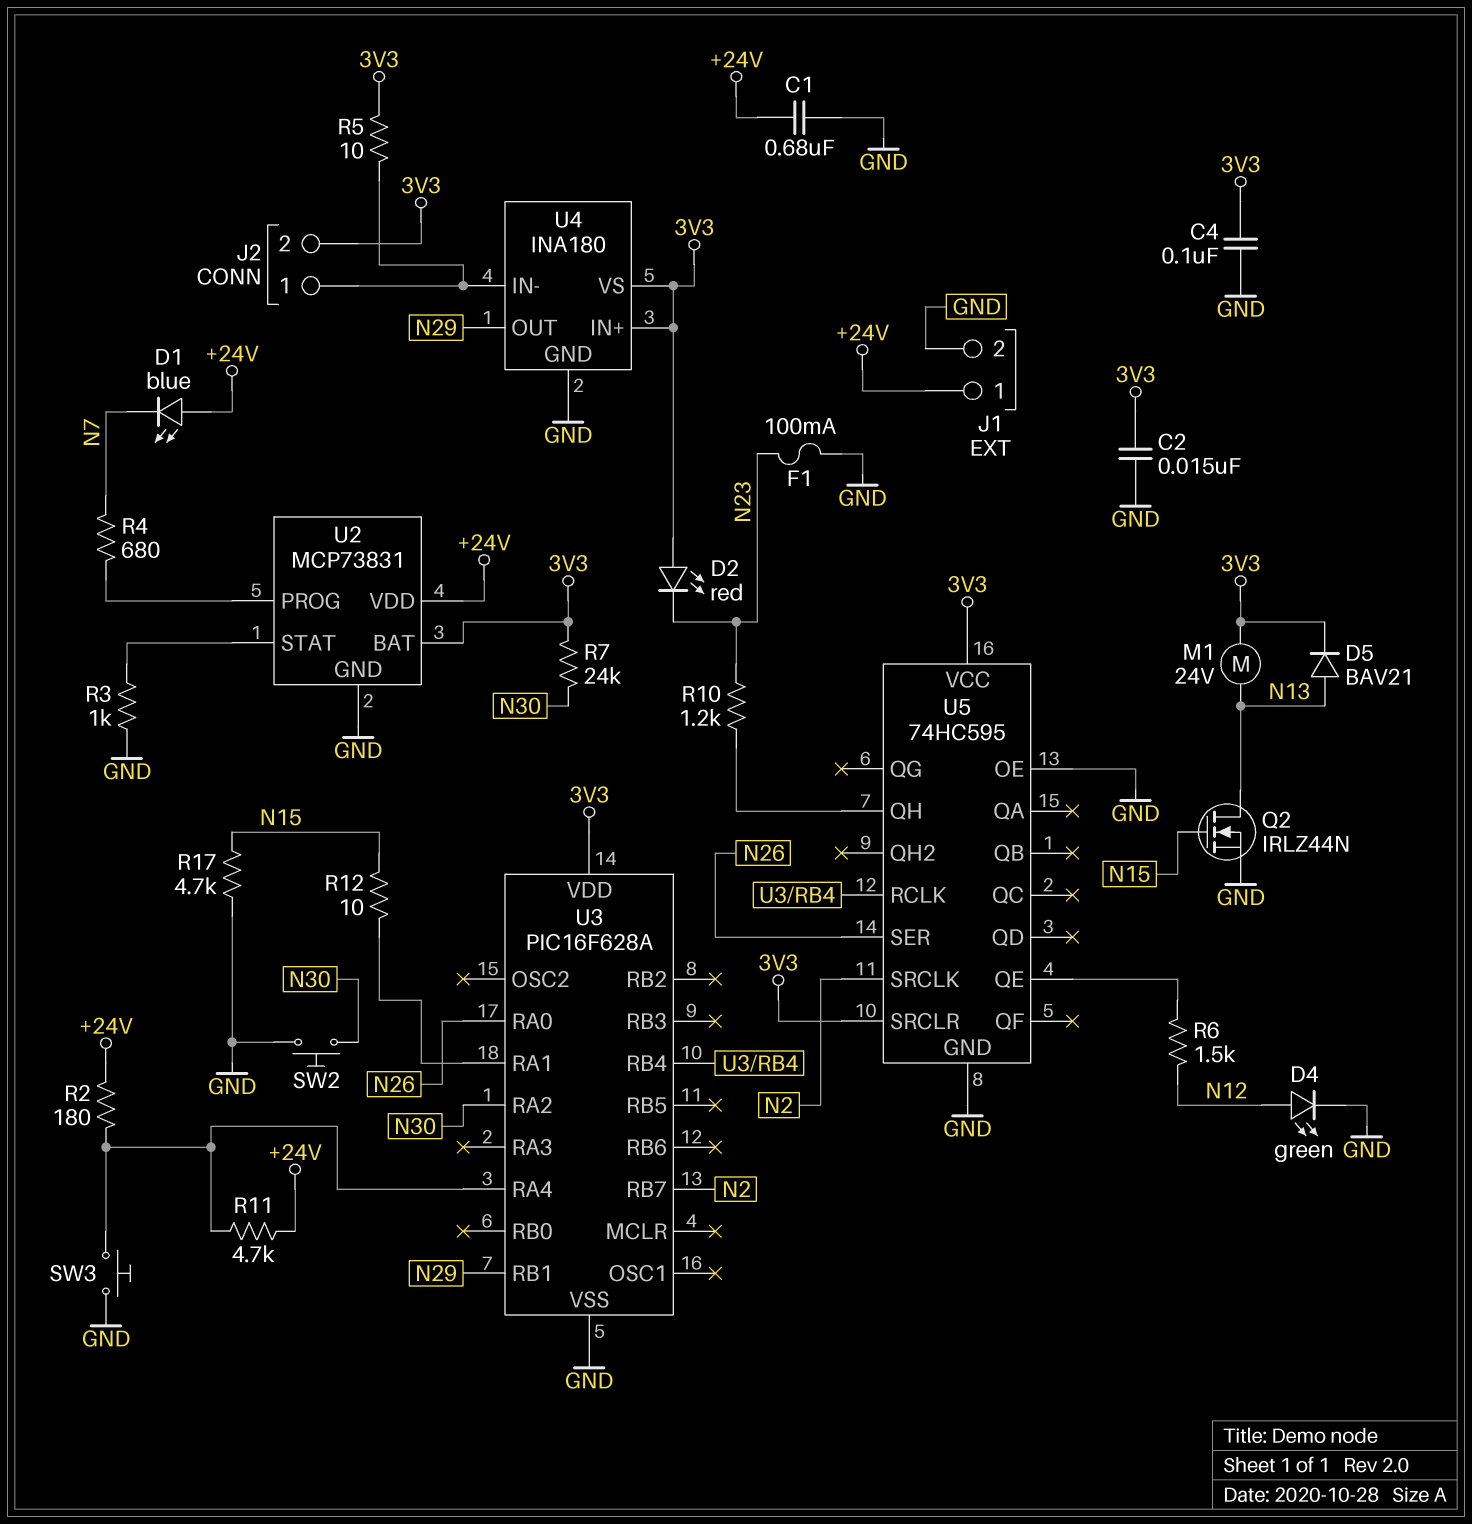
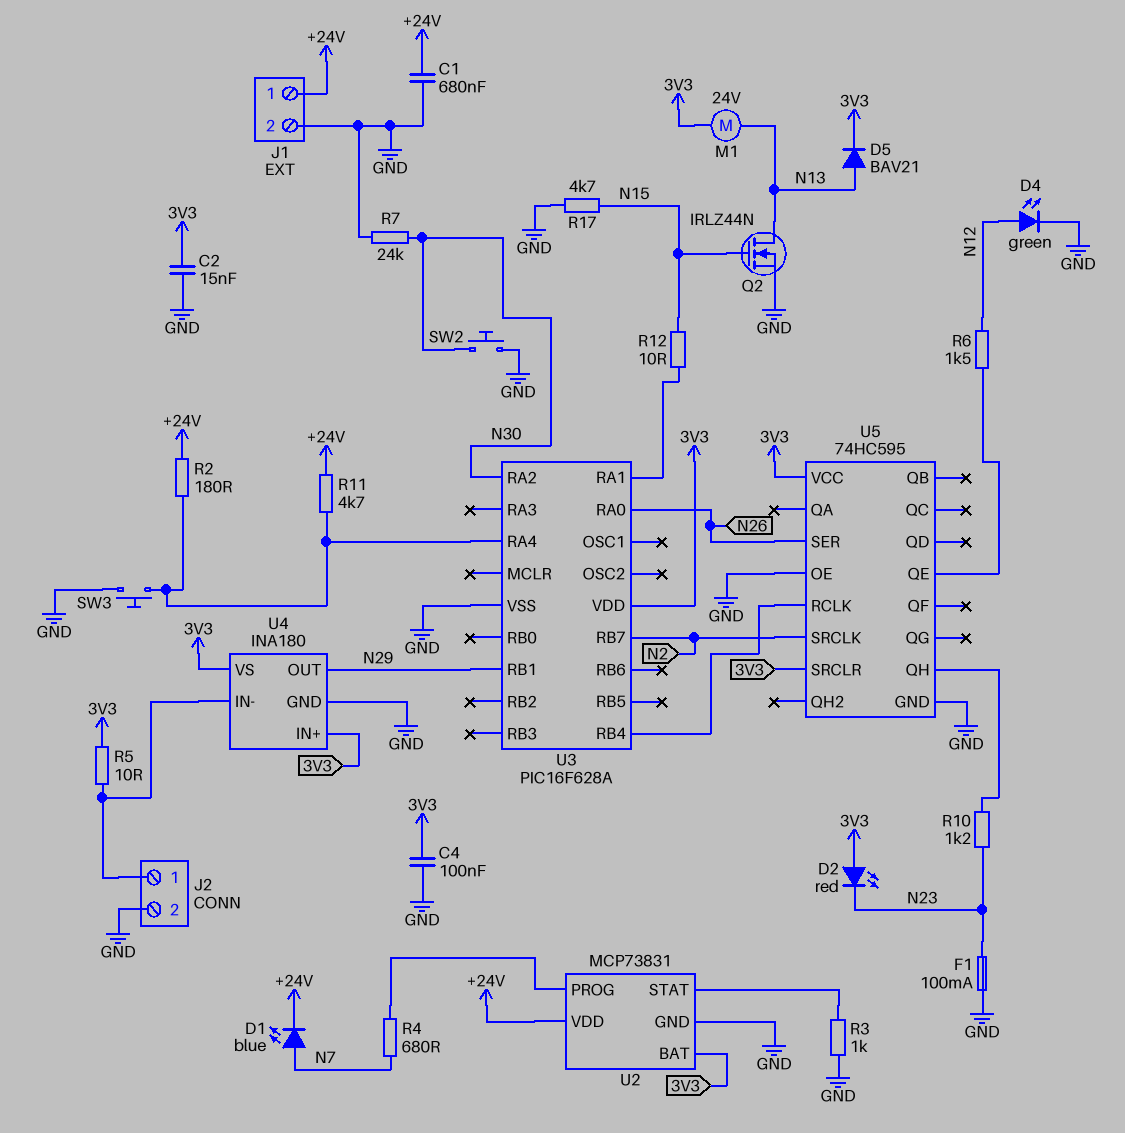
D1: LED blue (A +24V, K N7) -> LED blue (A N7, K +24V)
J2 pin 2: 3V3 -> GND
R7: 24k (3V3, N30) -> 24k (GND, N30)

